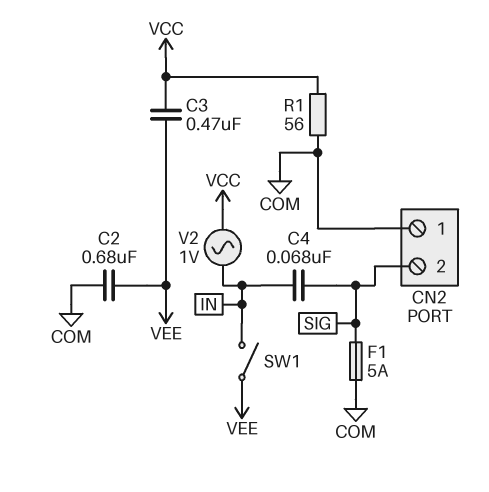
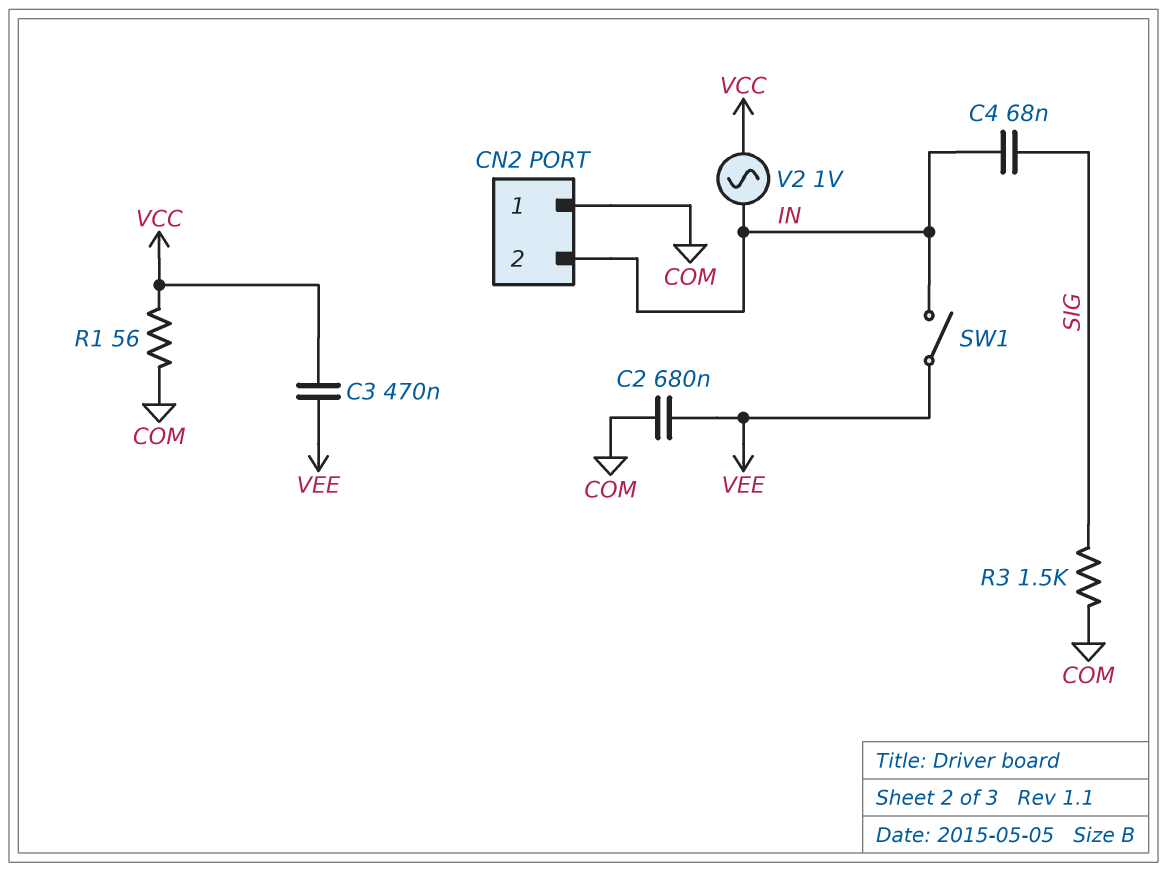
CN2 pin 2: SIG -> IN
F1: 5A (COM, SIG) -> none
R3: none -> 1.5k (COM, SIG)

